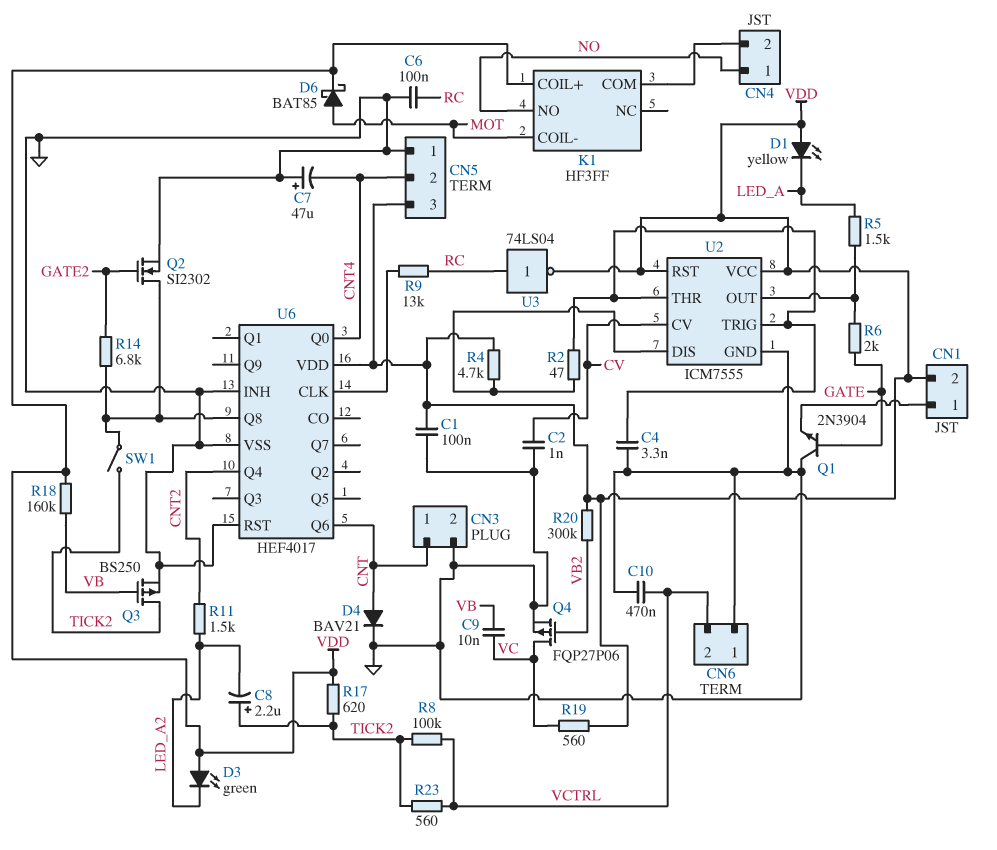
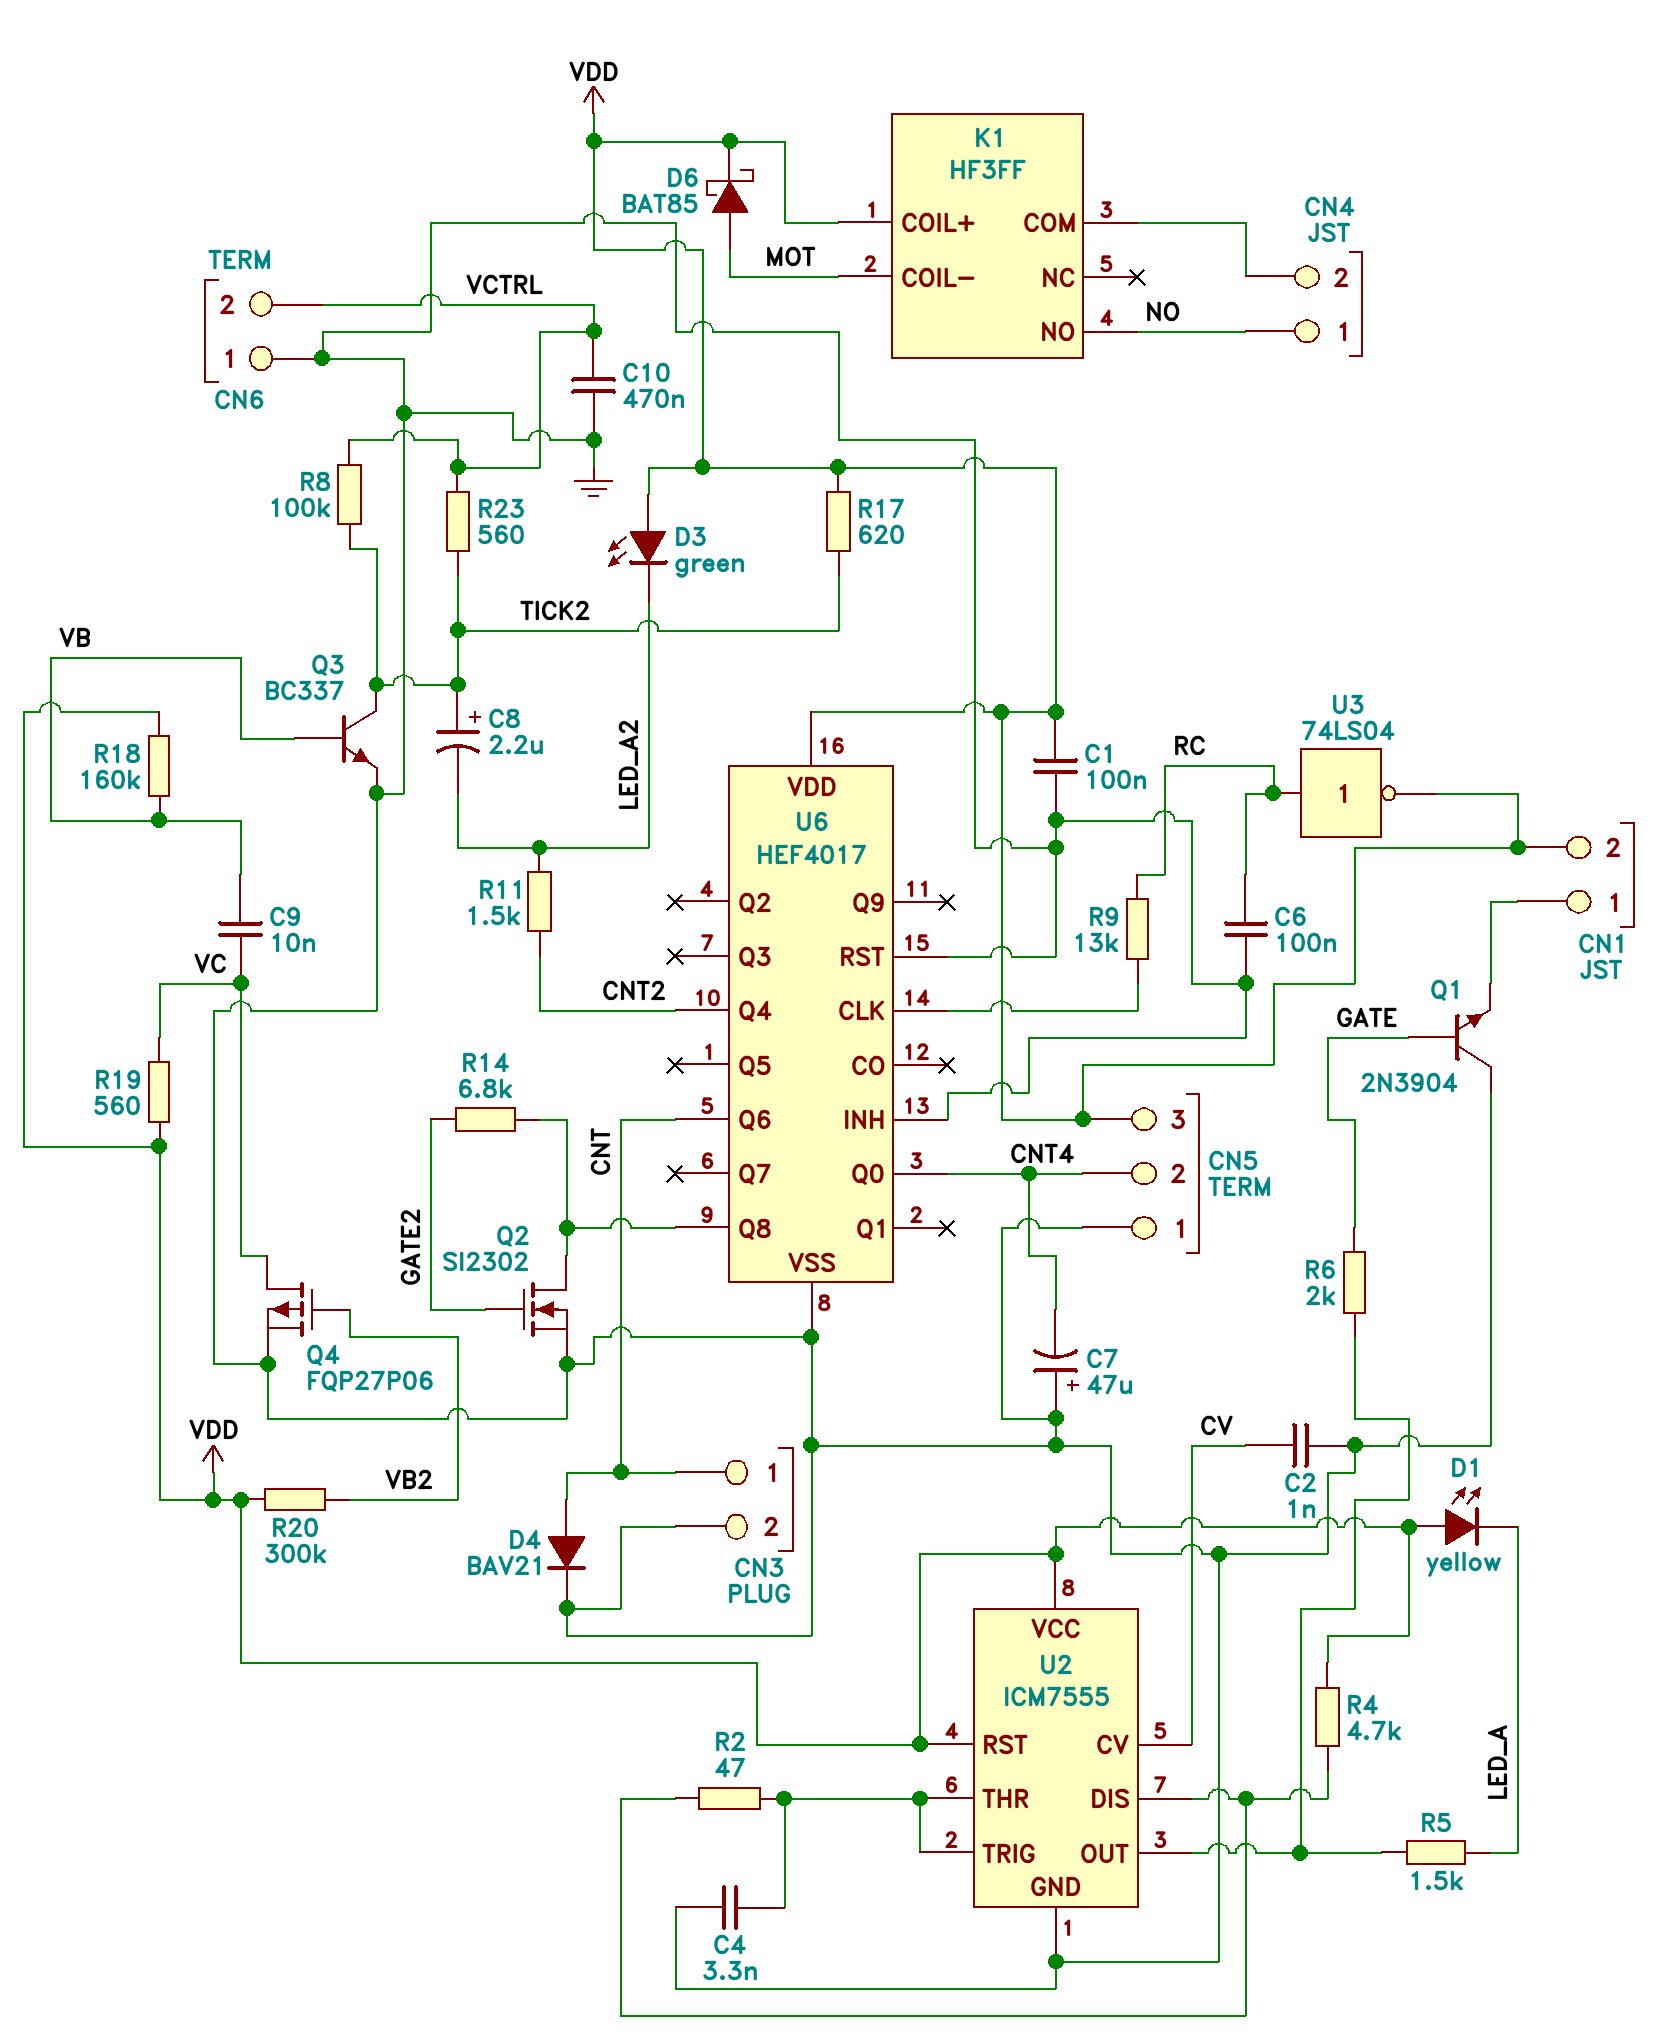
Q3: PMOS BS250 (G VB, D TICK2, S GND) -> NPN BC337 (B VB, C TICK2, E GND)
SW1: switch (TICK2, U6/Q8) -> none

